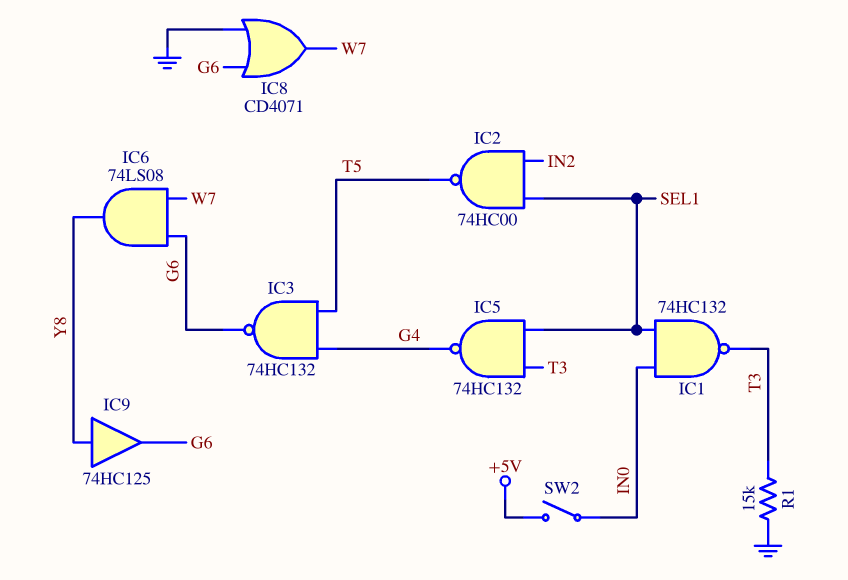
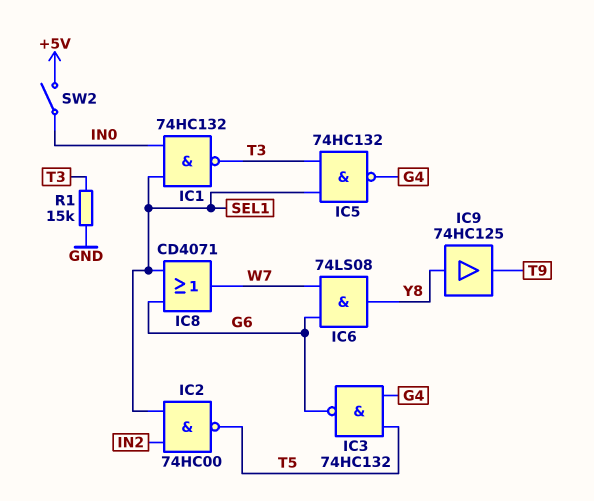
IC8: OR CD4071 (in G6, in GND, out W7) -> OR CD4071 (in G6, in SEL1, out W7)
IC9: buffer 74HC125 (in Y8, out G6) -> buffer 74HC125 (in Y8, out T9)

